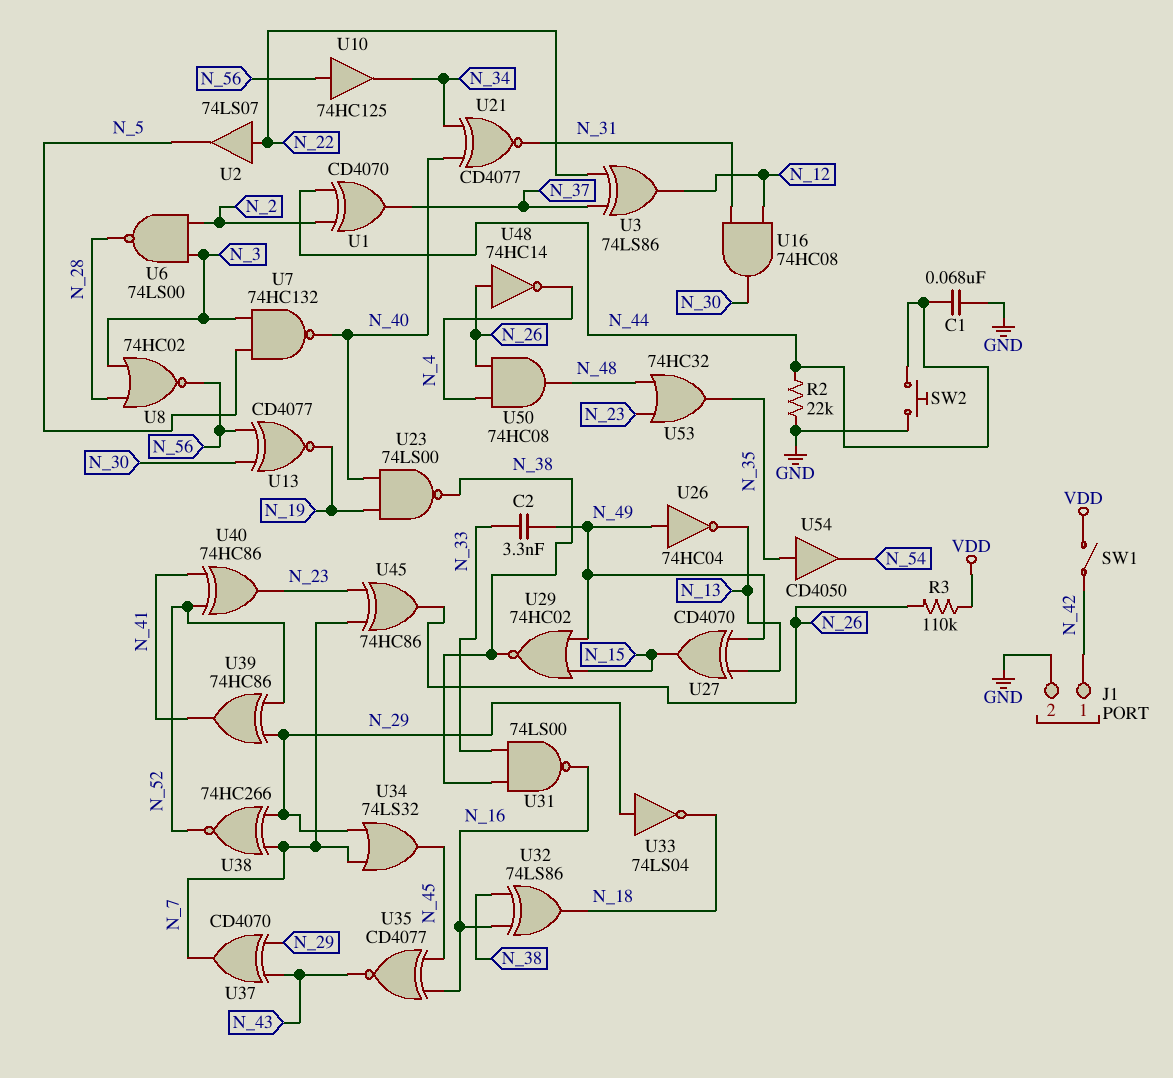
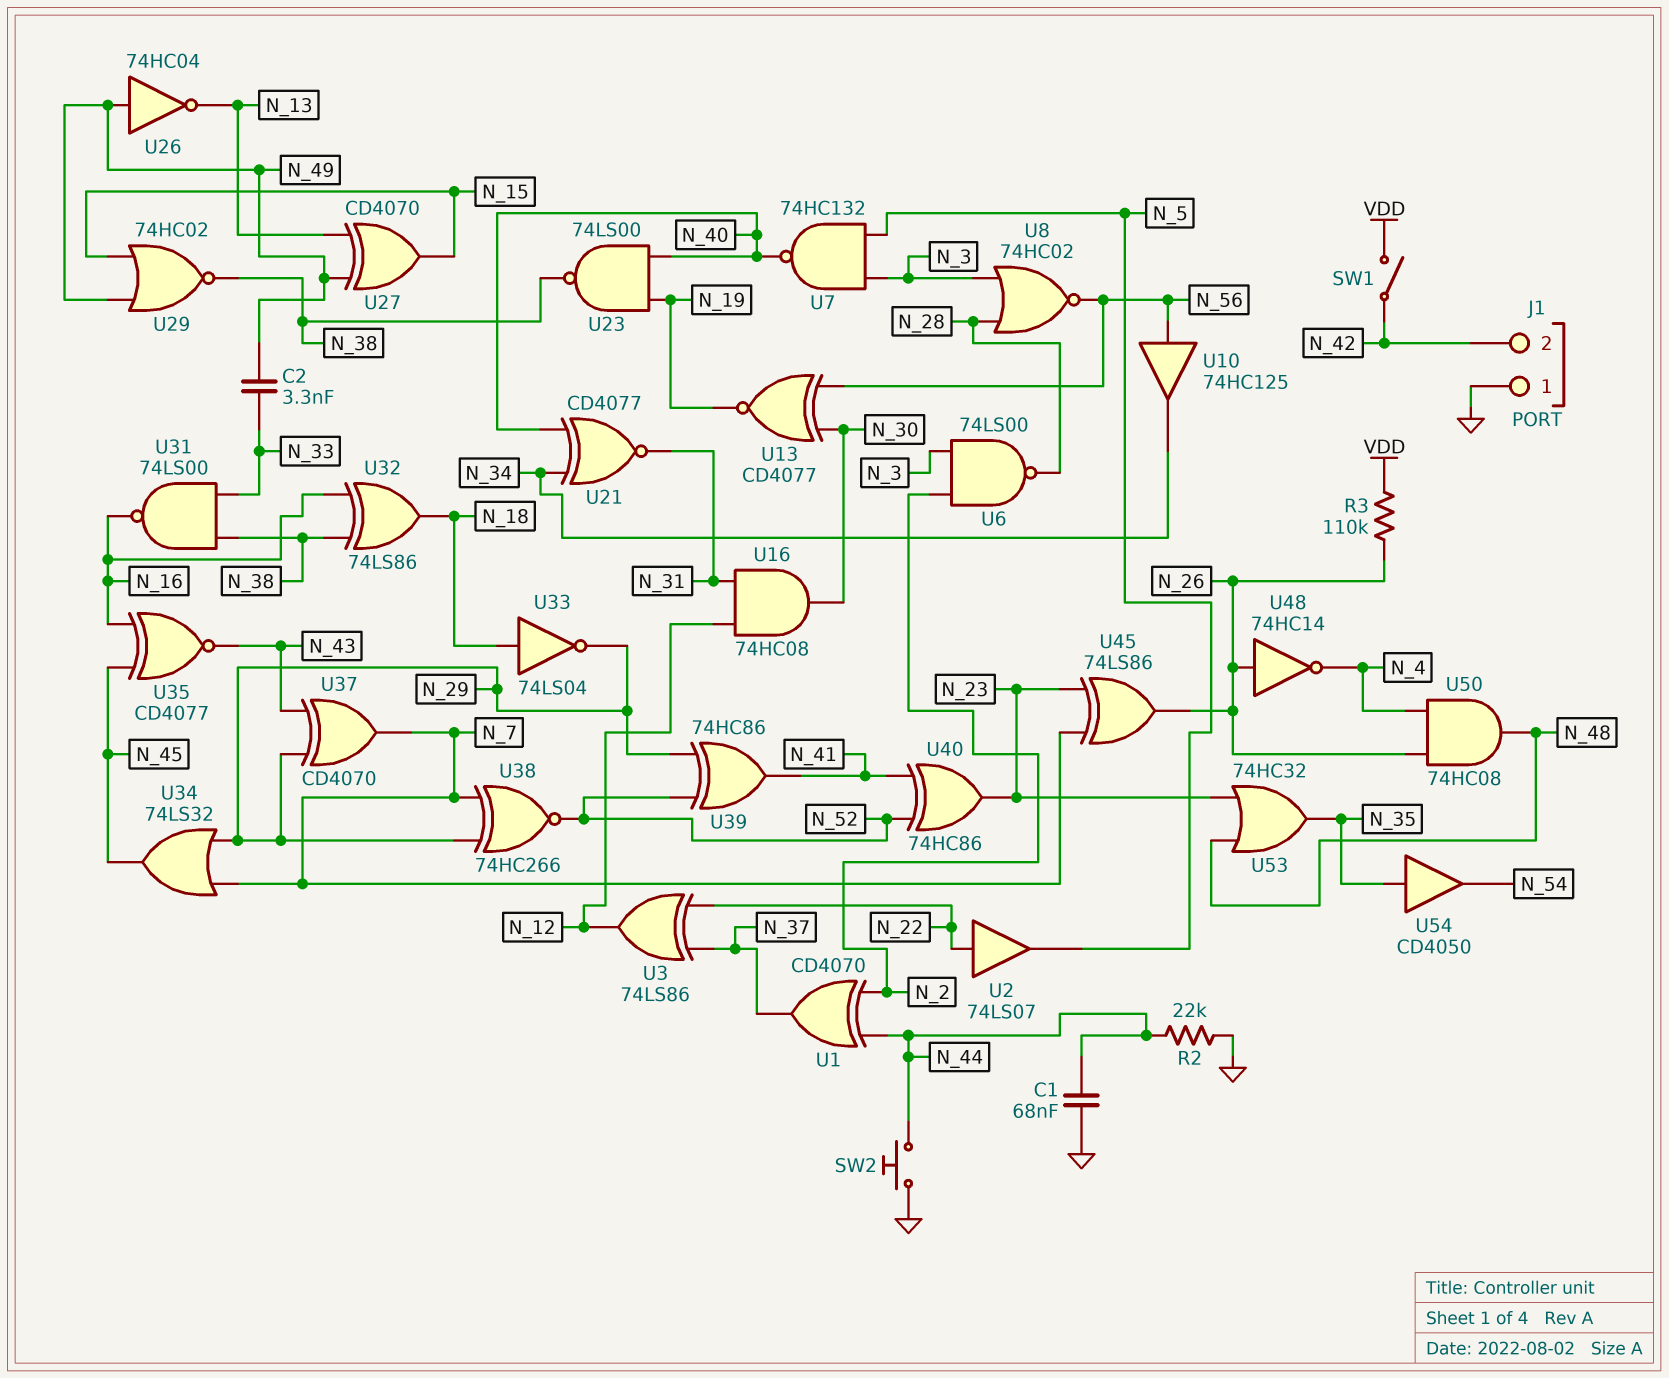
J1 pin 1: N_42 -> GND
J1 pin 2: GND -> N_42
U33: NOT 74LS04 (in N_29, out N_18) -> NOT 74LS04 (in N_18, out N_29)
U45: XOR 74HC86 (in N_7, in N_23, out N_26) -> XOR 74LS86 (in N_7, in N_23, out N_26)

